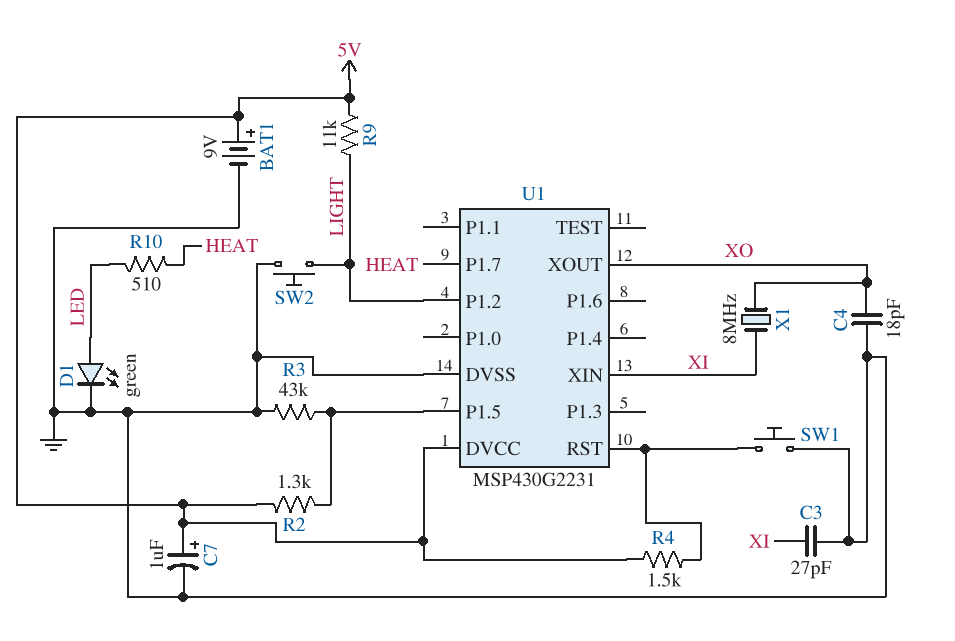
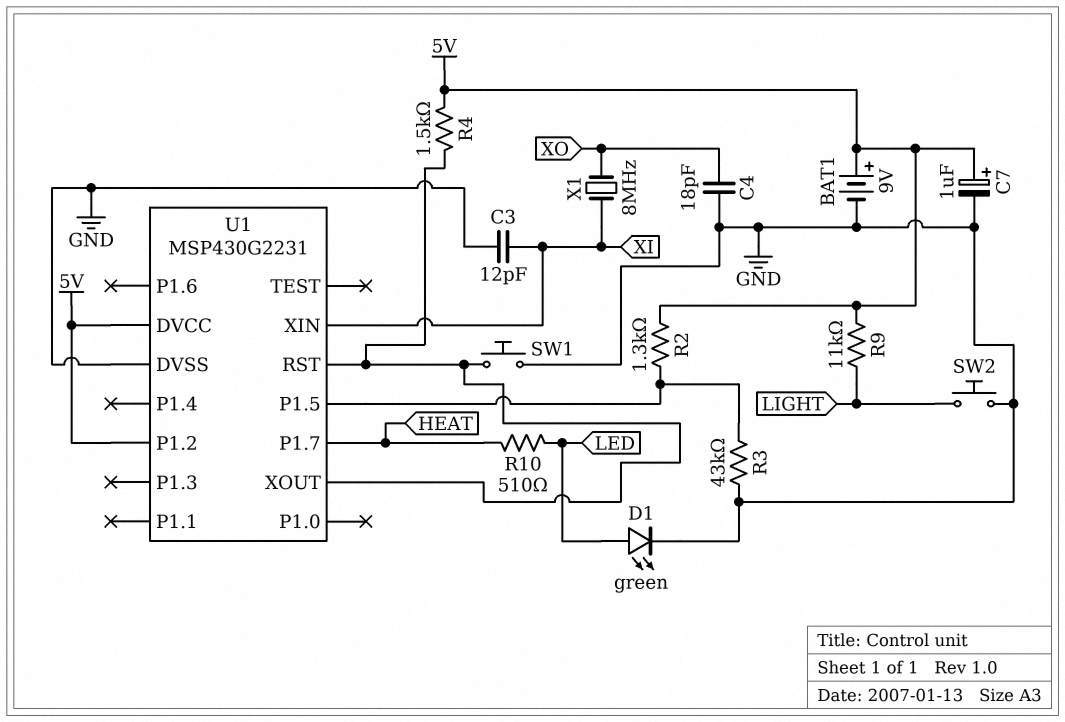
C3: 27pF (GND, XI) -> 12pF (GND, XI)
U1 pin P1.2: LIGHT -> 5V
U1 pin XOUT: XO -> U1/RST

